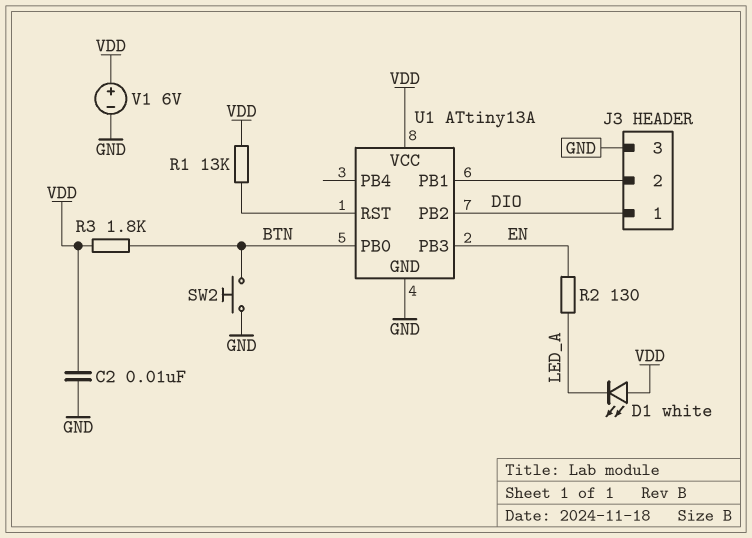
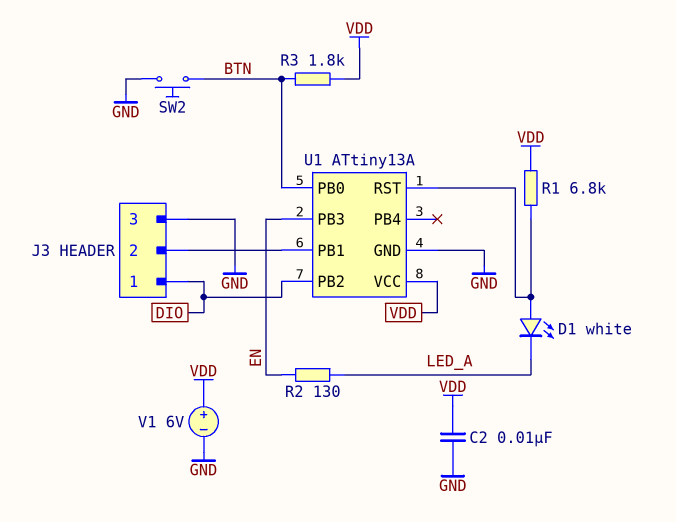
D1: LED white (A VDD, K LED_A) -> LED white (A U1/RST, K LED_A)
R1: 13k (U1/RST, VDD) -> 6.8k (U1/RST, VDD)

